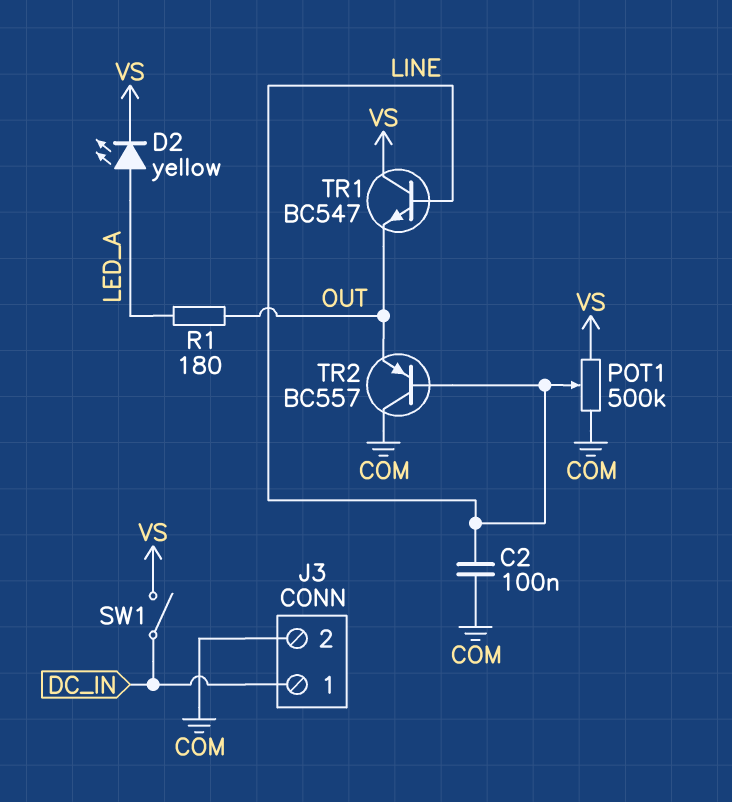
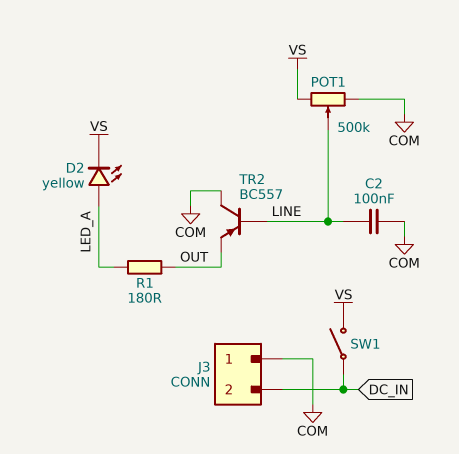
J3 pin 1: DC_IN -> COM
J3 pin 2: COM -> DC_IN
TR1: NPN BC547 (B LINE, C VS, E OUT) -> none

